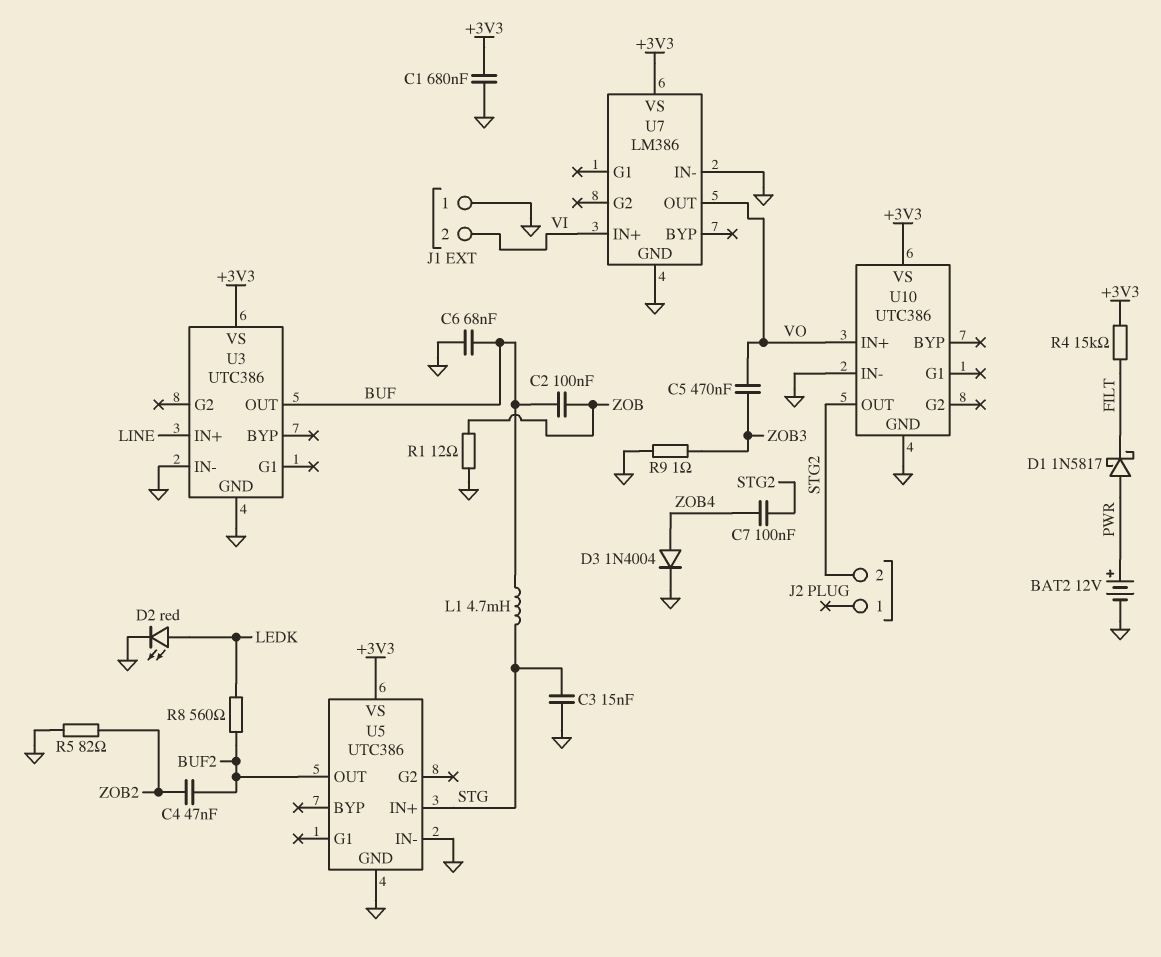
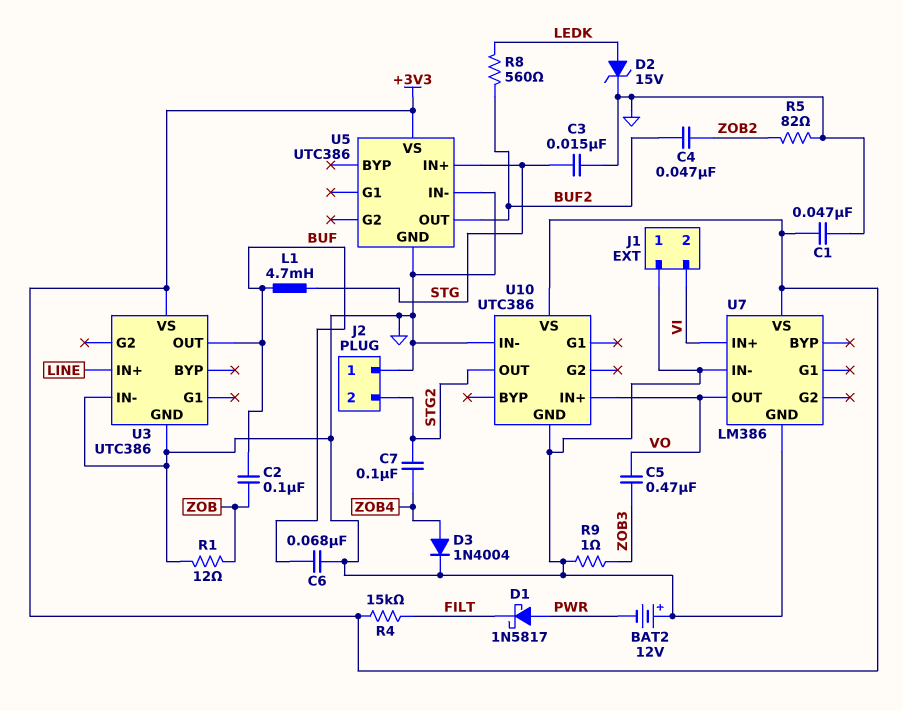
BAT2: 12V (plus PWR, minus GND) -> 12V (plus GND, minus PWR)
C1: 680nF (+3V3, GND) -> 47nF (+3V3, GND)
D2: LED red (A LEDK, K GND) -> zener 15V (A LEDK, K GND)
J2 pin 1: none -> GND

